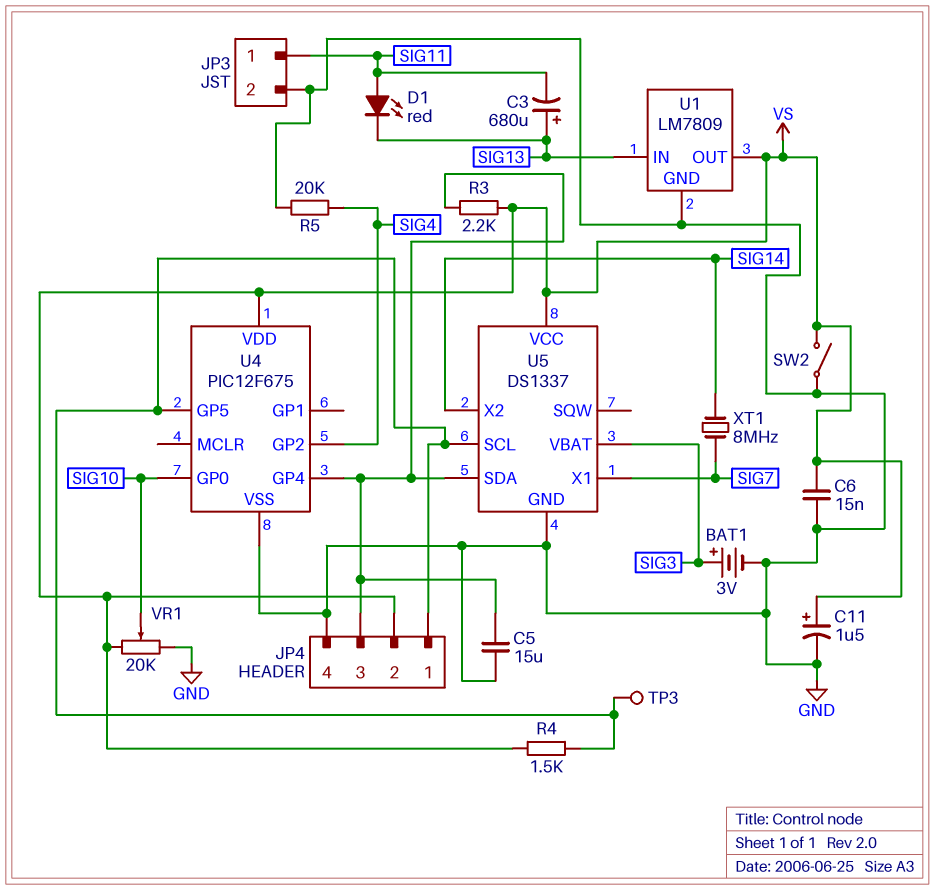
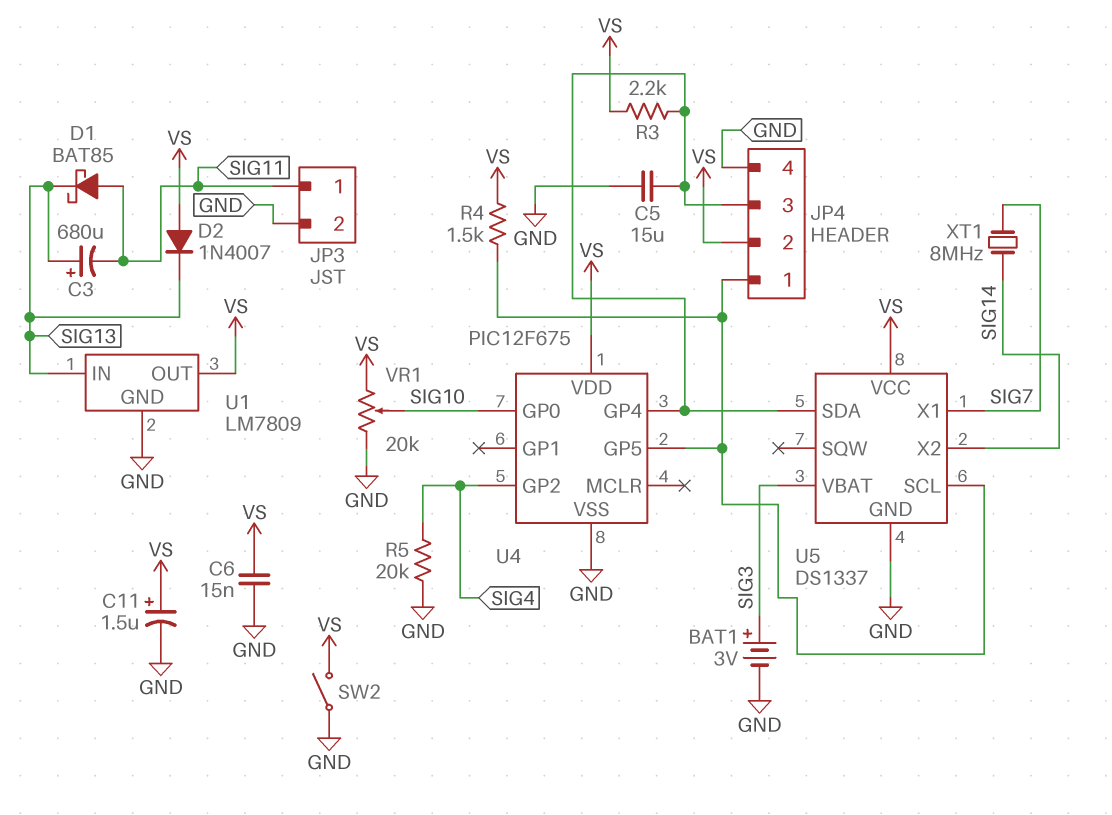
D1: LED red (A SIG11, K SIG13) -> schottky BAT85 (A SIG11, K SIG13)
D2: none -> diode 1N4007 (A VS, K SIG13)
TP3: test point (JP4/1) -> none

